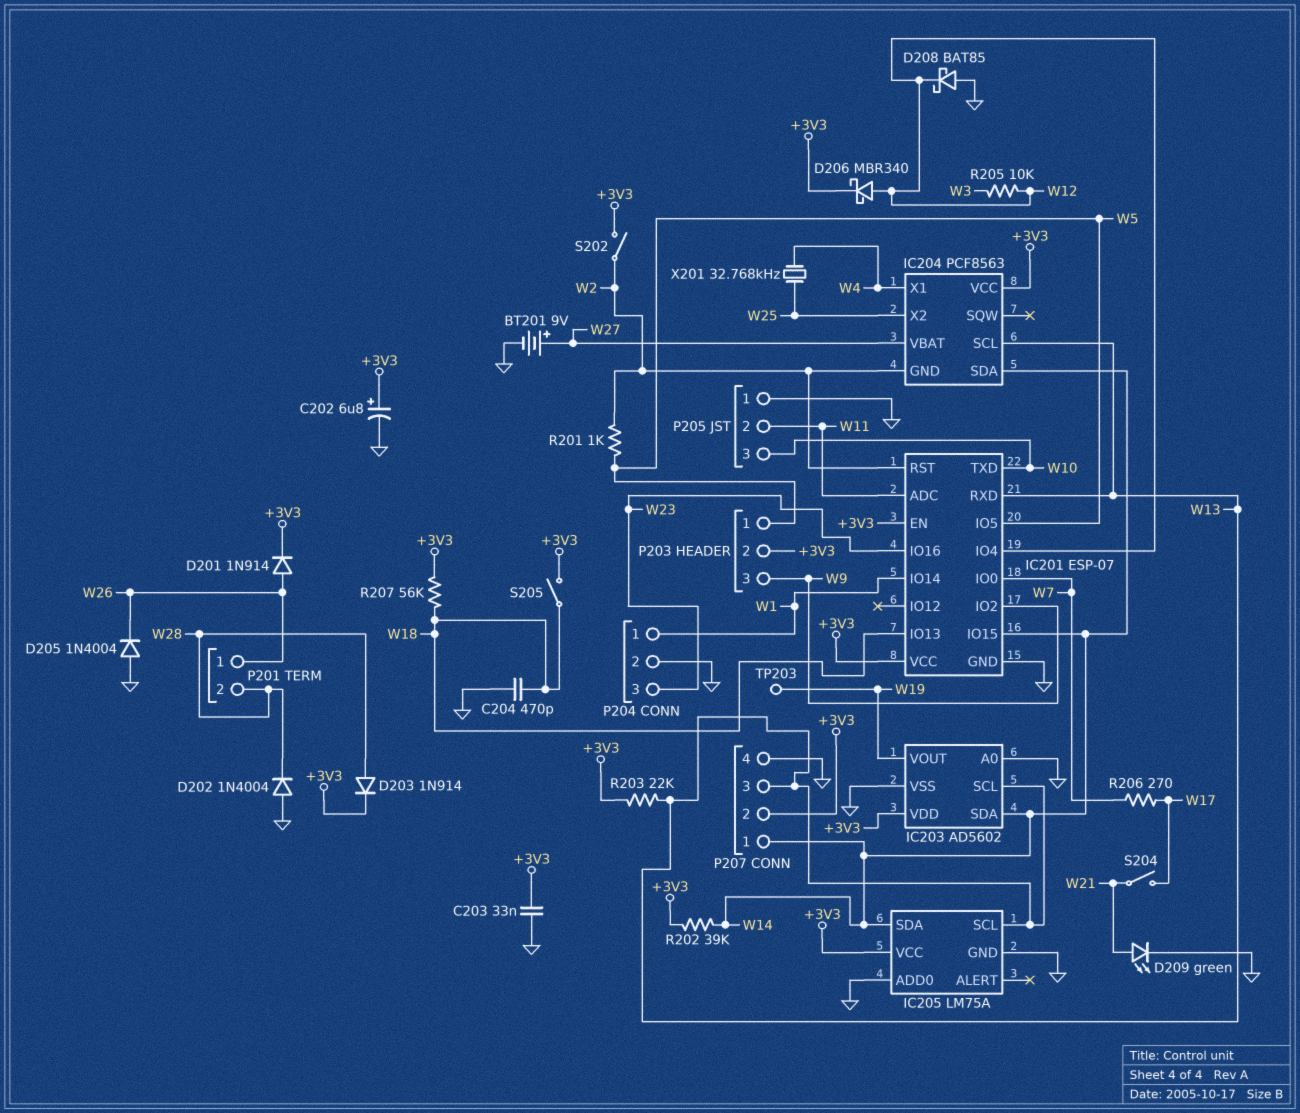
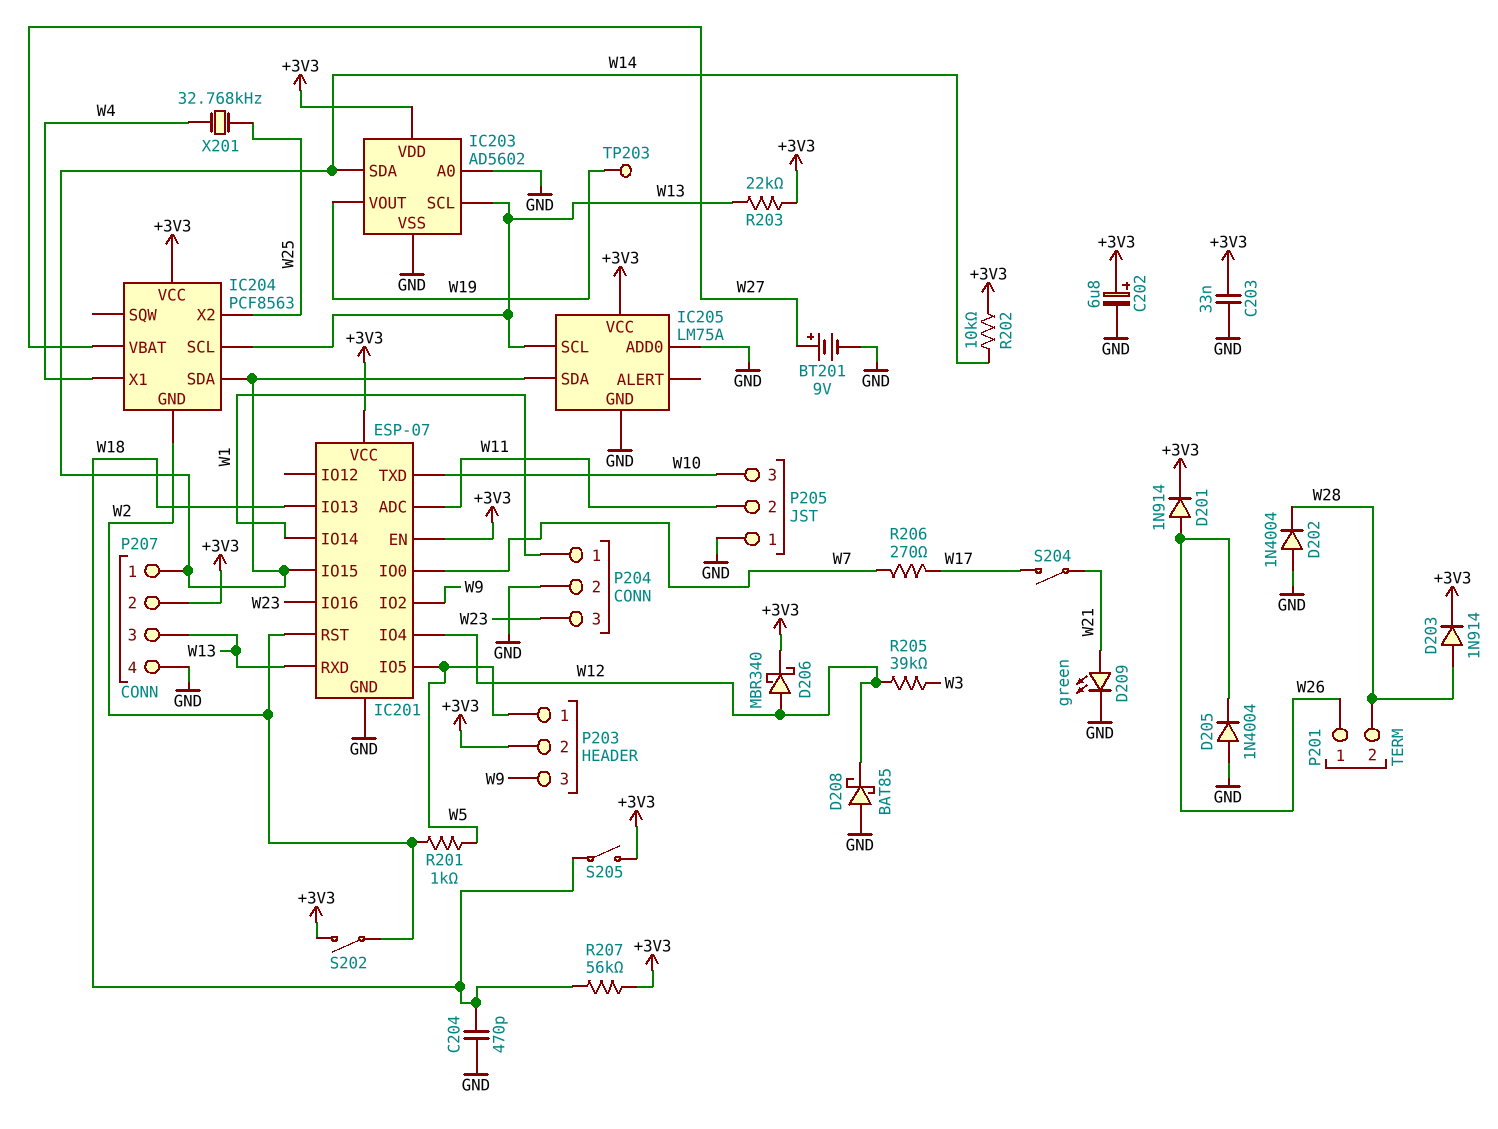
R202: 39k (+3V3, W14) -> 10k (+3V3, W14)
R205: 10k (W3, W12) -> 39k (W3, W12)

